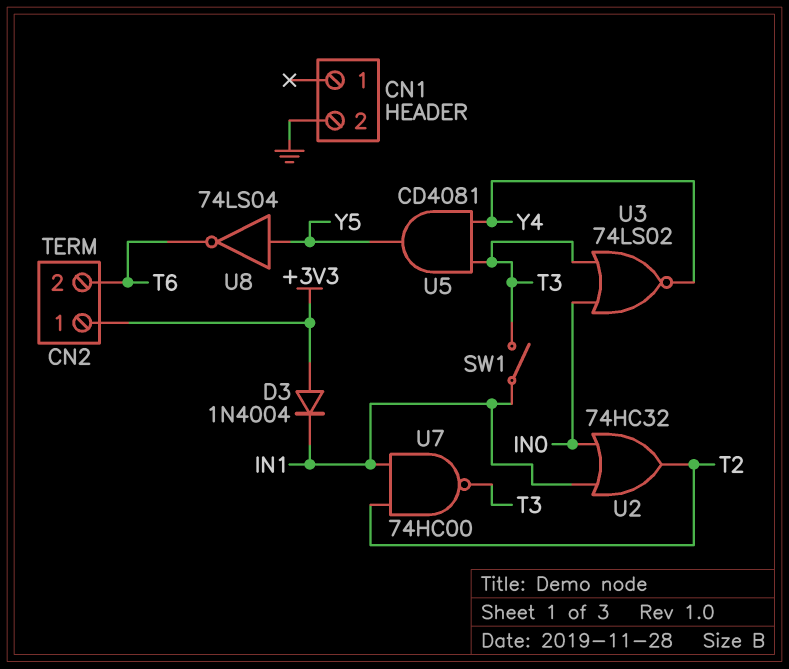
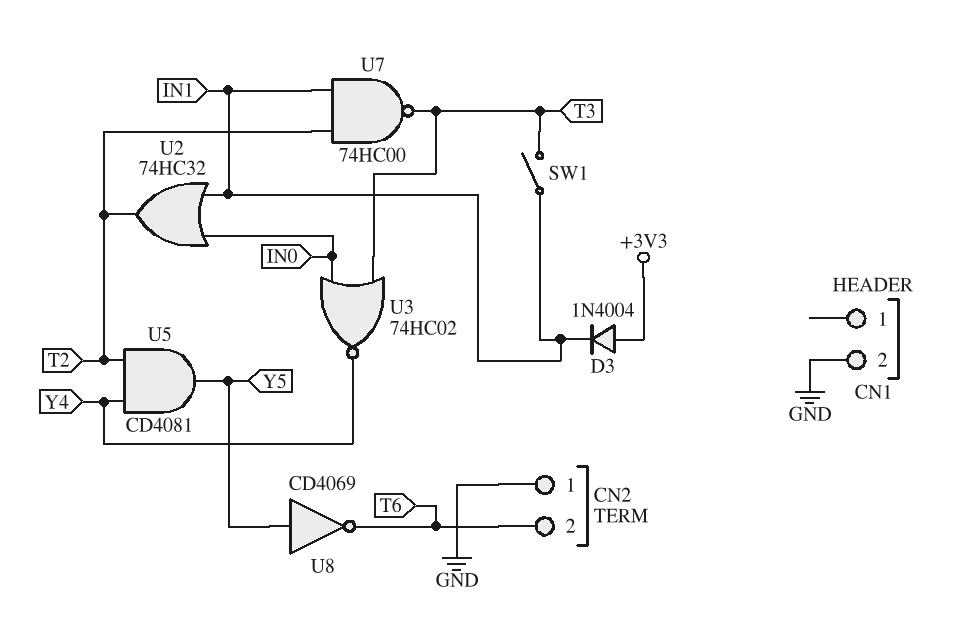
CN2 pin 1: +3V3 -> GND
U3: NOR 74LS02 (in IN0, in T3, out Y4) -> NOR 74HC02 (in IN0, in T3, out Y4)
U5: AND CD4081 (in T3, in Y4, out Y5) -> AND CD4081 (in T2, in Y4, out Y5)
U8: NOT 74LS04 (in Y5, out T6) -> NOT CD4069 (in Y5, out T6)

